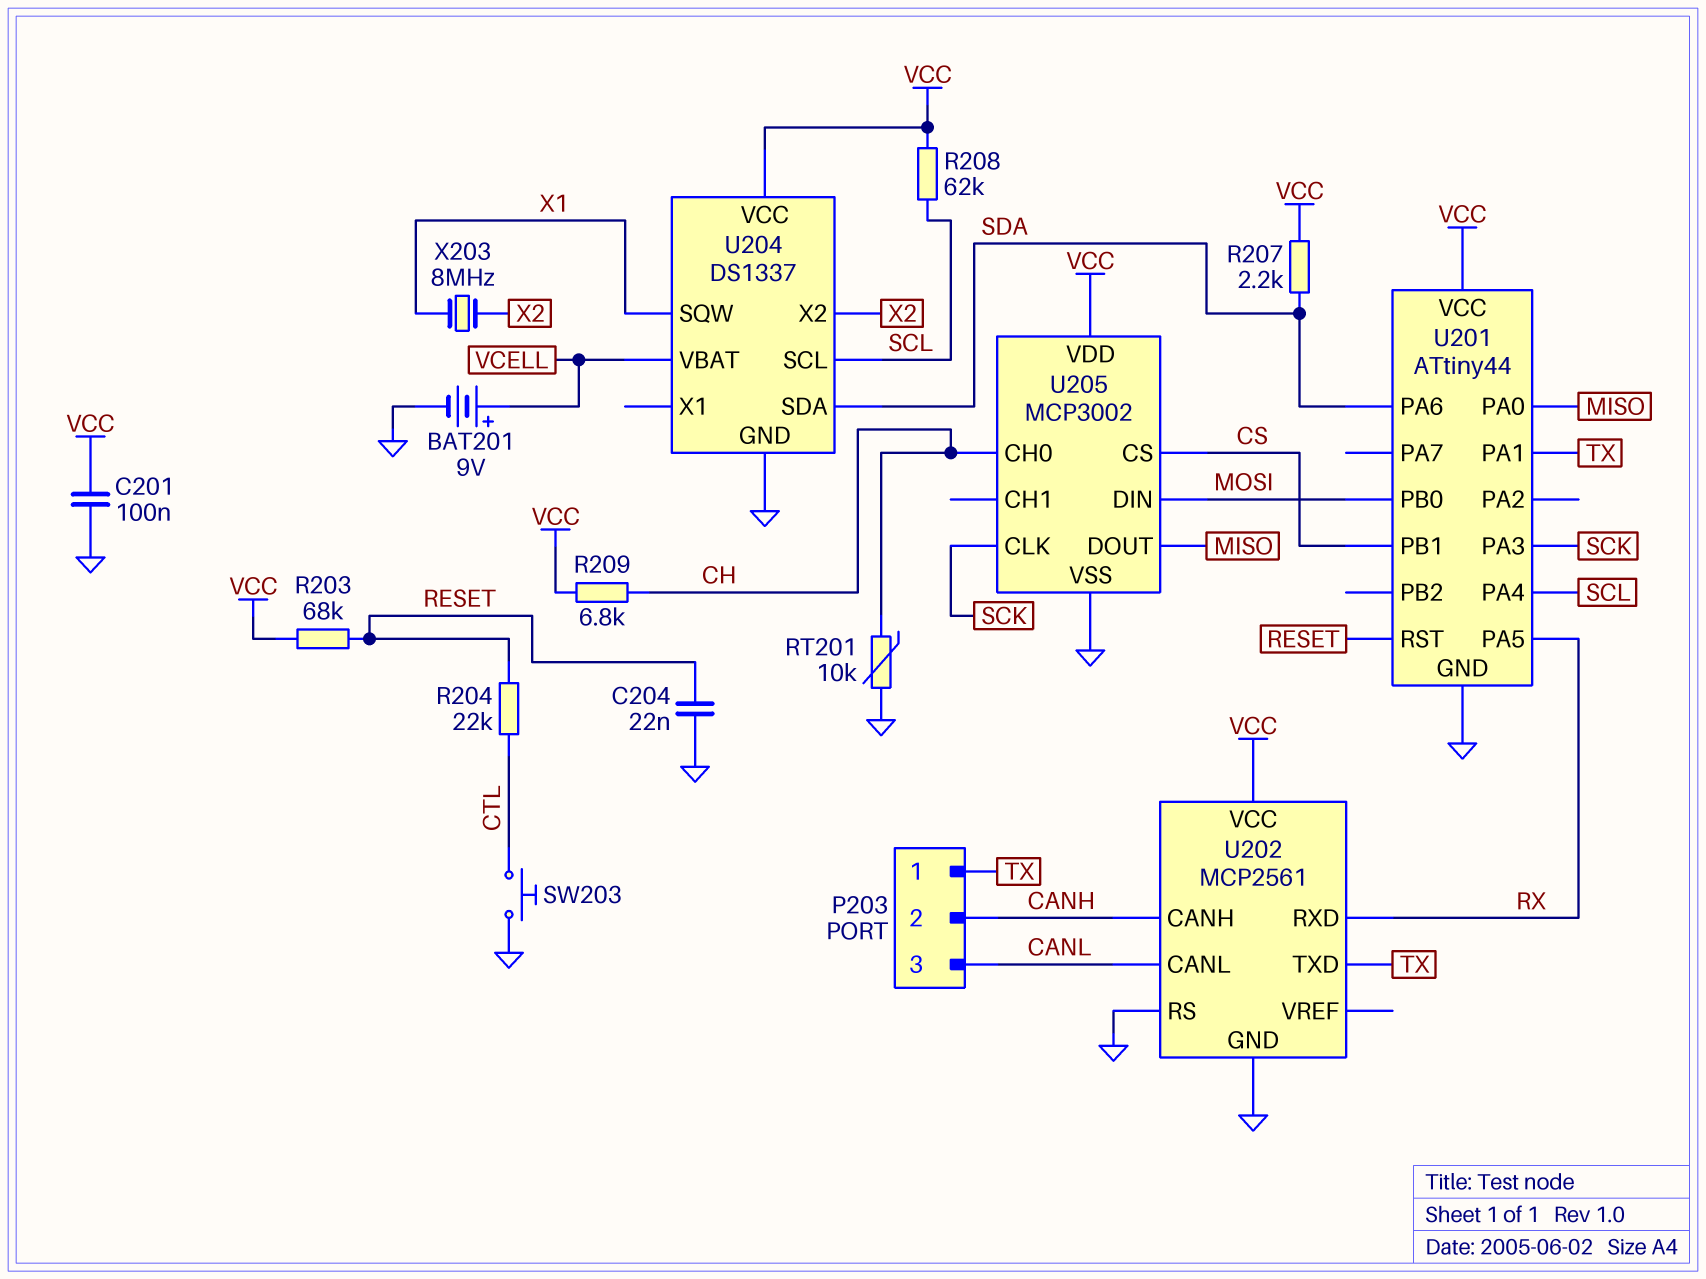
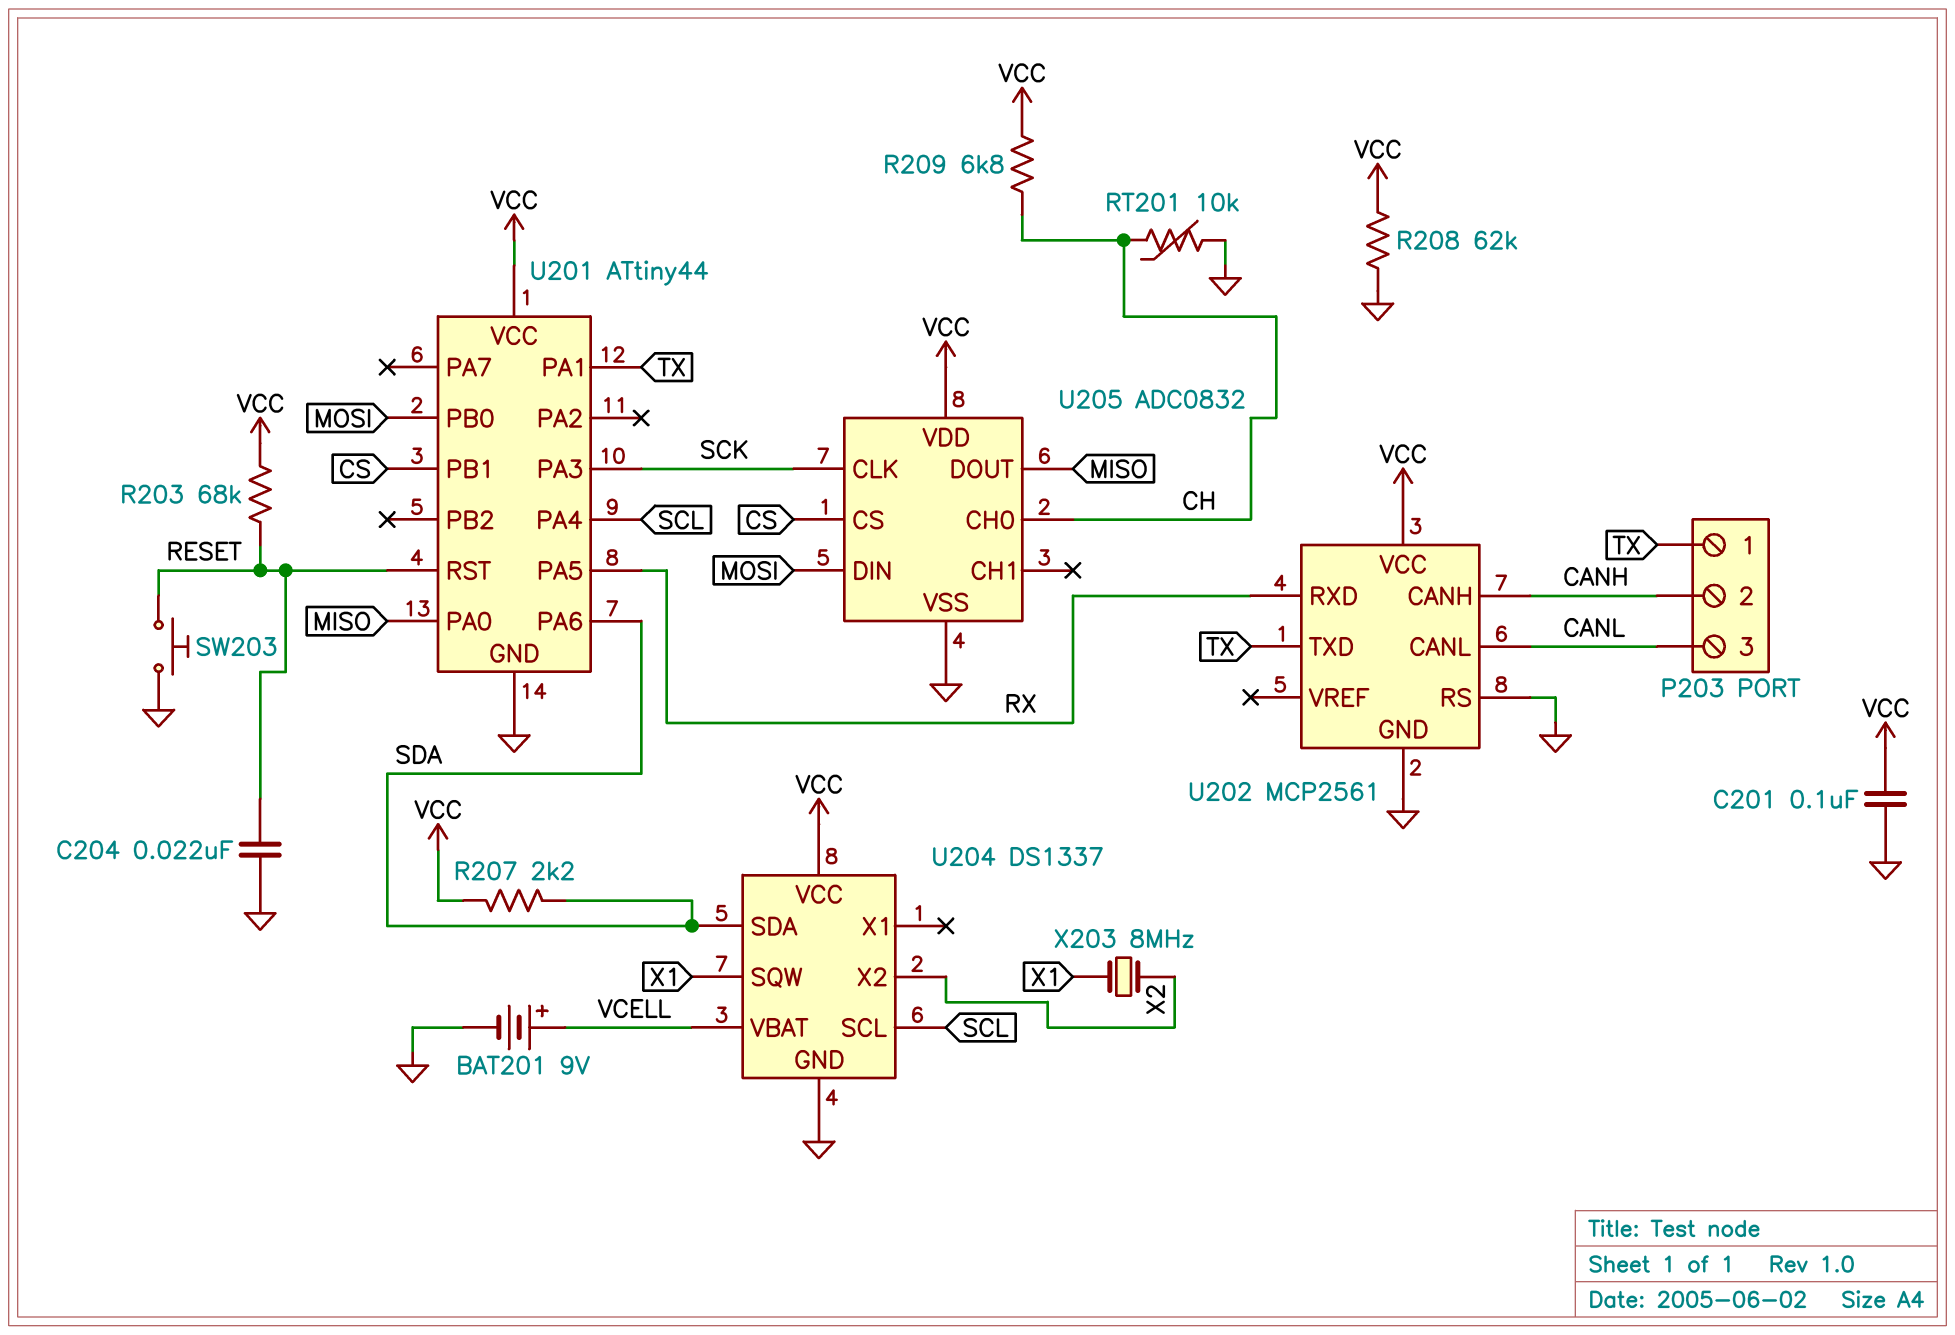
R204: 22k (CTL, RESET) -> none
R208: 62k (SCL, VCC) -> 62k (GND, VCC)
SW203: button (CTL, GND) -> button (GND, RESET)
U205: MCP3002 -> ADC0832

